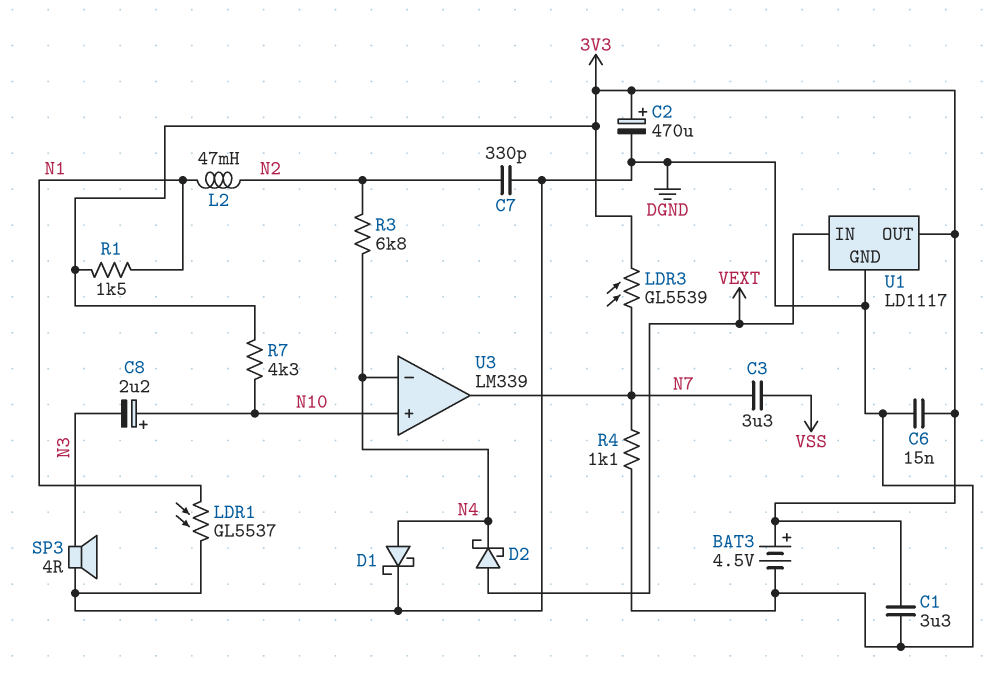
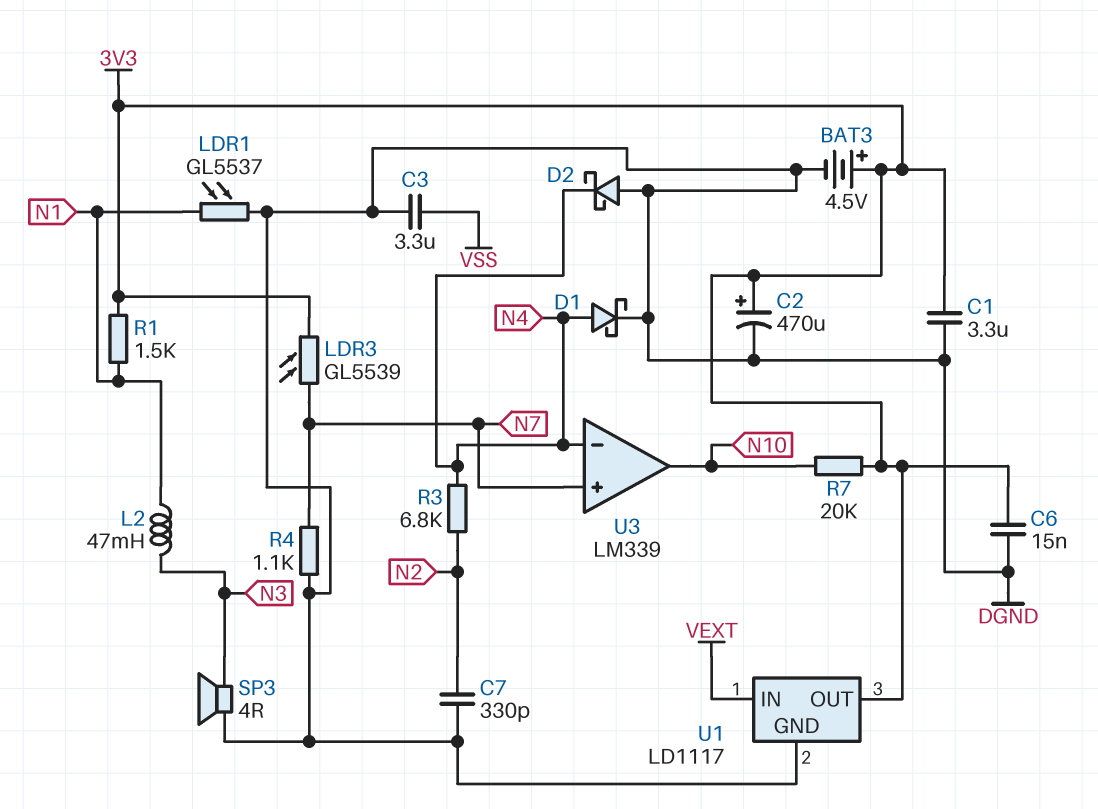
C3: 3.3uF (N7, VSS) -> 3.3uF (DGND, VSS)
C8: 2.2uF (plus N10, minus N3) -> none
D2: schottky (A VEXT, K N4) -> schottky (A DGND, K N4)
L2: 47mH (N1, N2) -> 47mH (N1, N3)
R7: 4.3k (3V3, N10) -> 20k (3V3, N10)
U3 pin in+: N10 -> N7
U3 pin out: N7 -> N10

